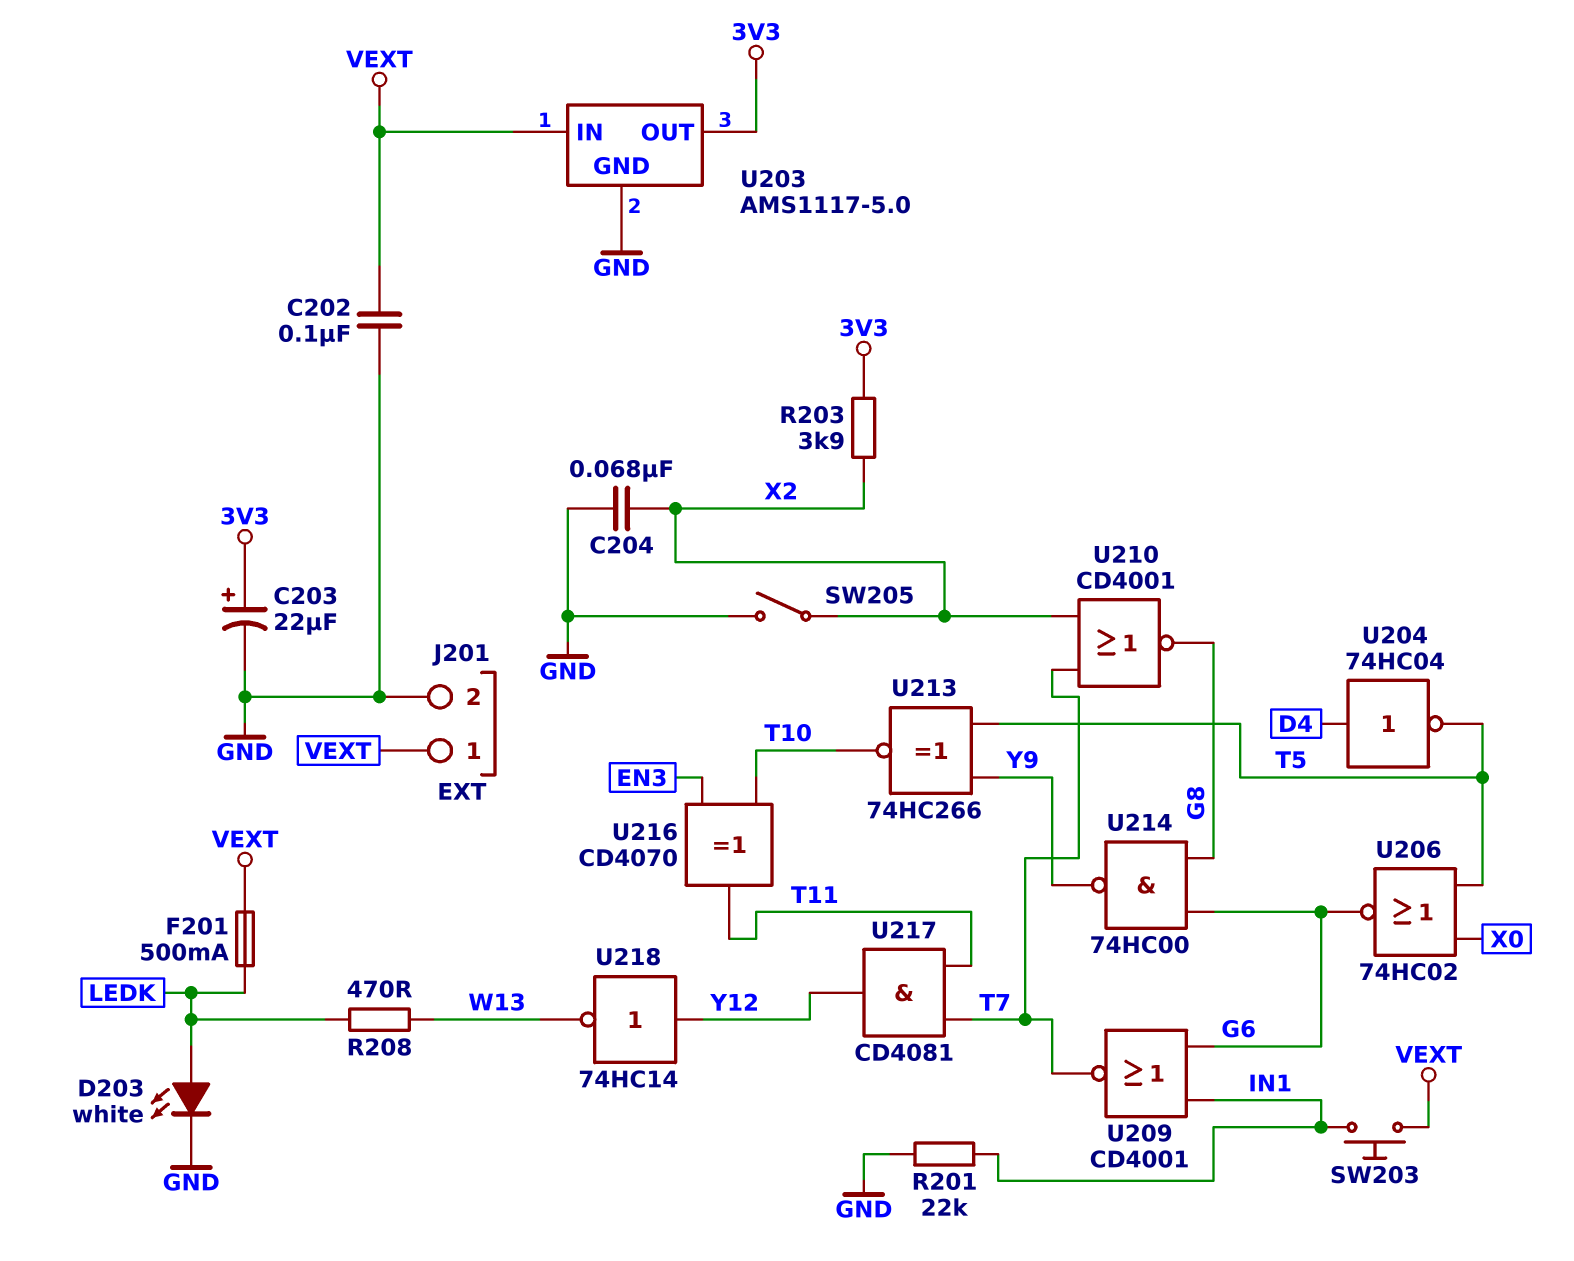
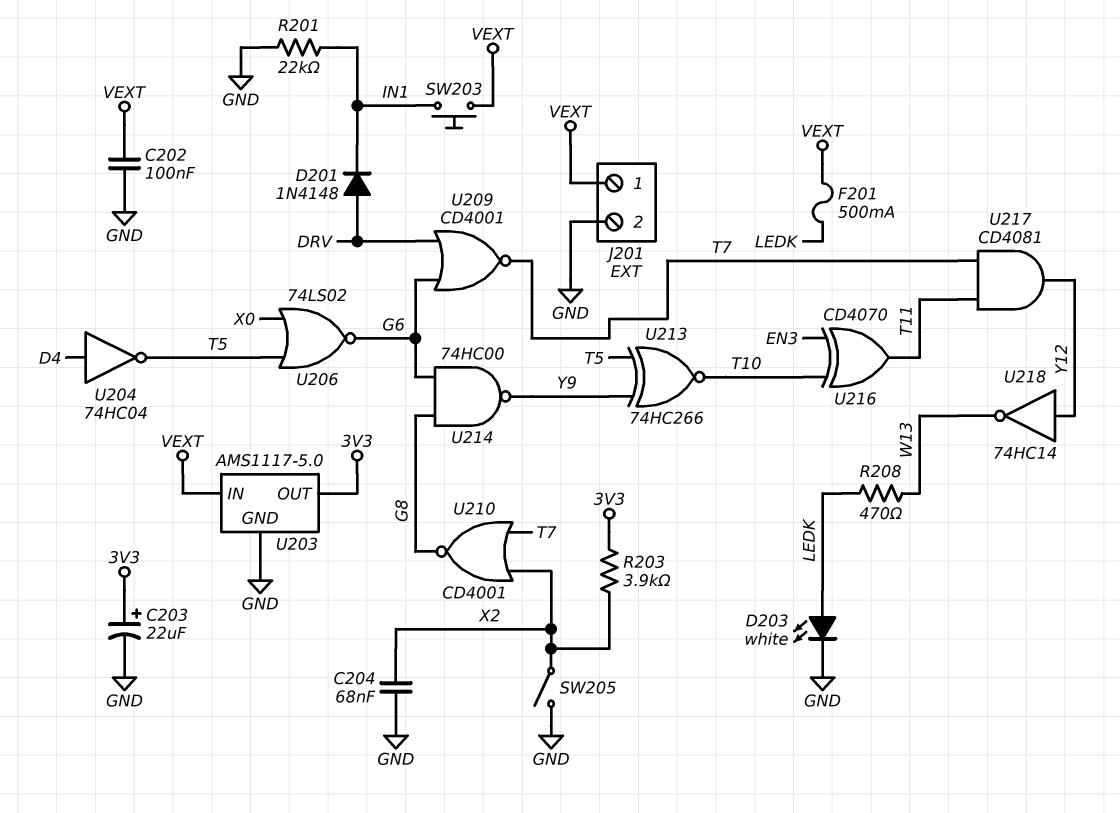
D201: none -> diode 1N4148 (A DRV, K IN1)
U206: NOR 74HC02 (in T5, in X0, out G6) -> NOR 74LS02 (in T5, in X0, out G6)
U209: NOR CD4001 (in G6, in IN1, out T7) -> NOR CD4001 (in DRV, in G6, out T7)

